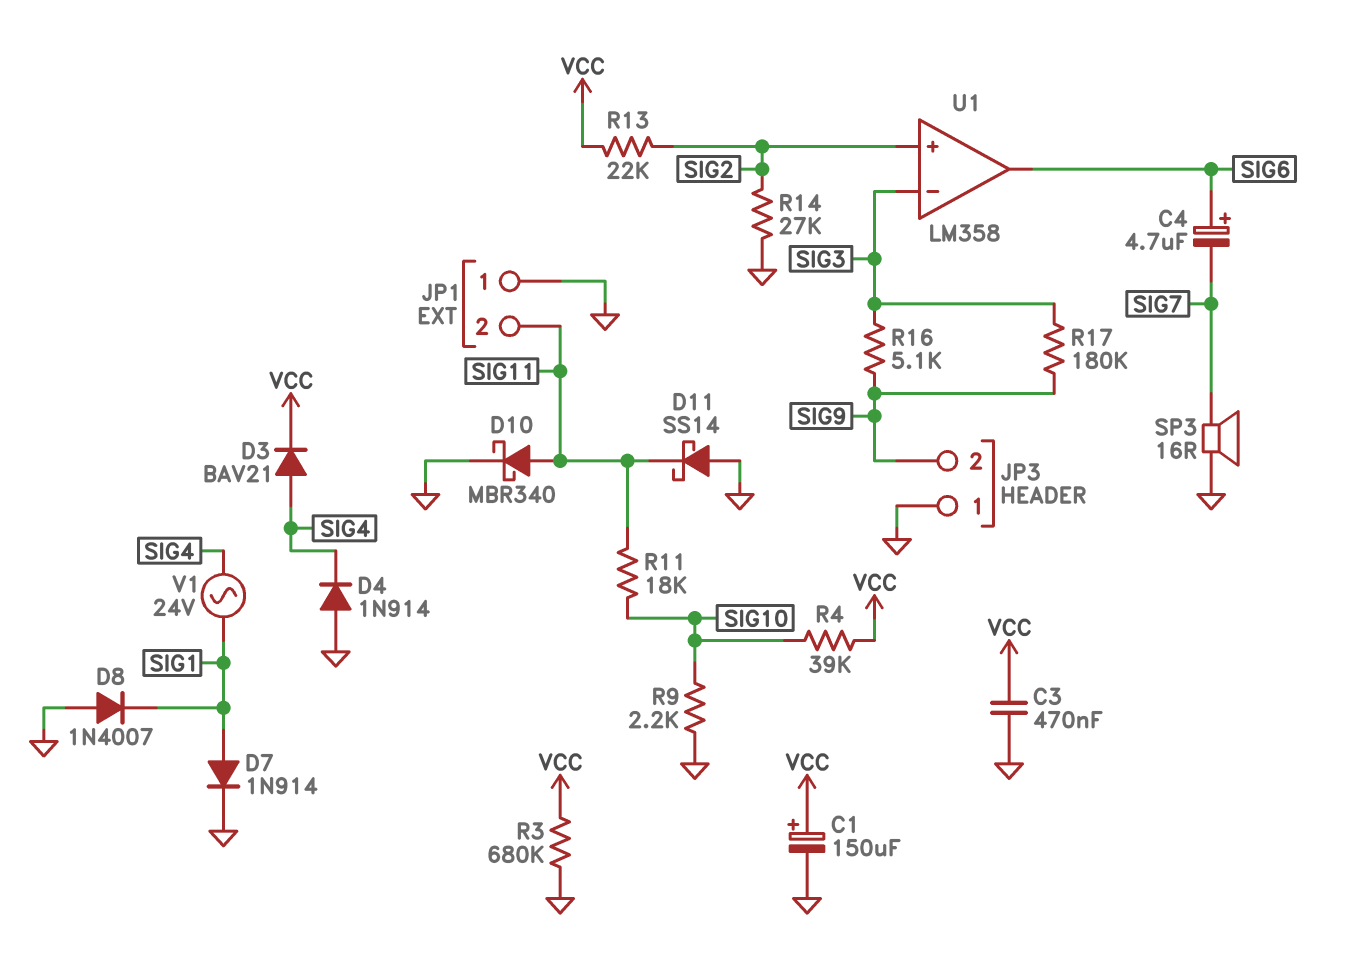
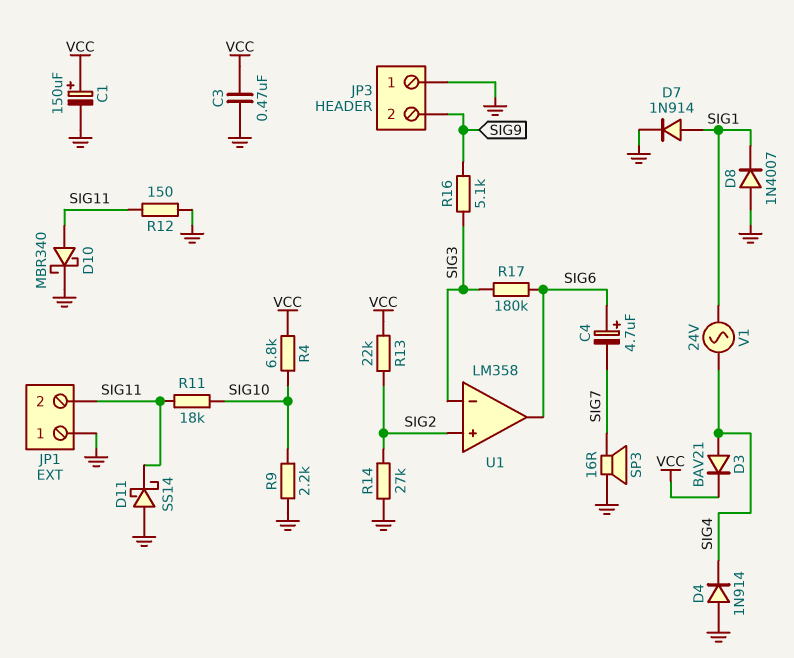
R3: 680k (GND, VCC) -> none
R4: 39k (SIG10, VCC) -> 6.8k (SIG10, VCC)
R12: none -> 150 (GND, SIG11)
R17: 180k (SIG3, SIG9) -> 180k (SIG3, SIG6)

